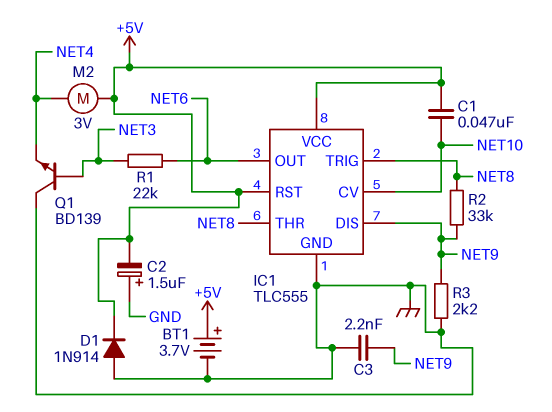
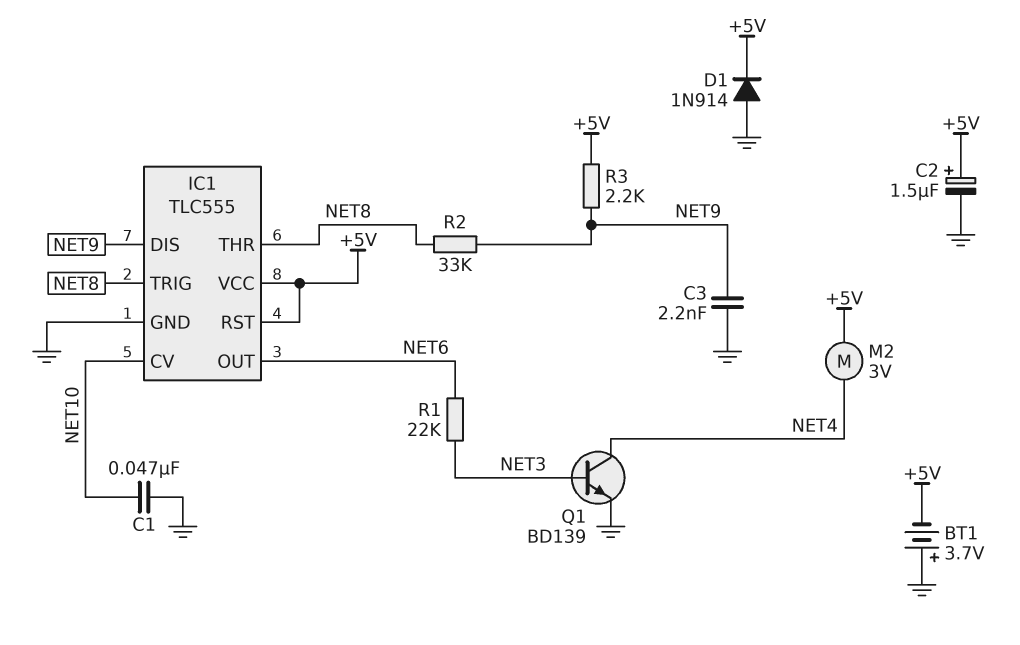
BT1: 3.7V (plus +5V, minus GND) -> 3.7V (plus GND, minus +5V)
C1: 47nF (+5V, NET10) -> 47nF (GND, NET10)
C2: 1.5uF (plus GND, minus +5V) -> 1.5uF (plus +5V, minus GND)
Q1: NPN BD139 (B NET3, C GND, E NET4) -> NPN BD139 (B NET3, C NET4, E GND)
R3: 2.2k (GND, NET9) -> 2.2k (+5V, NET9)

